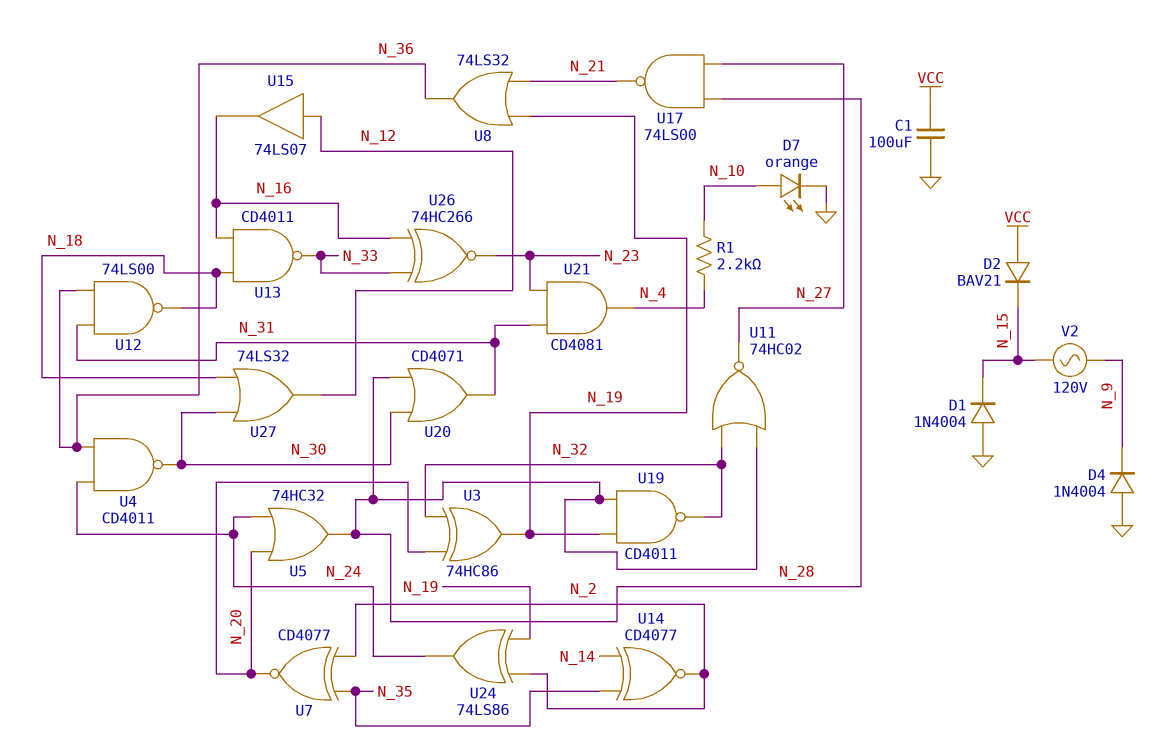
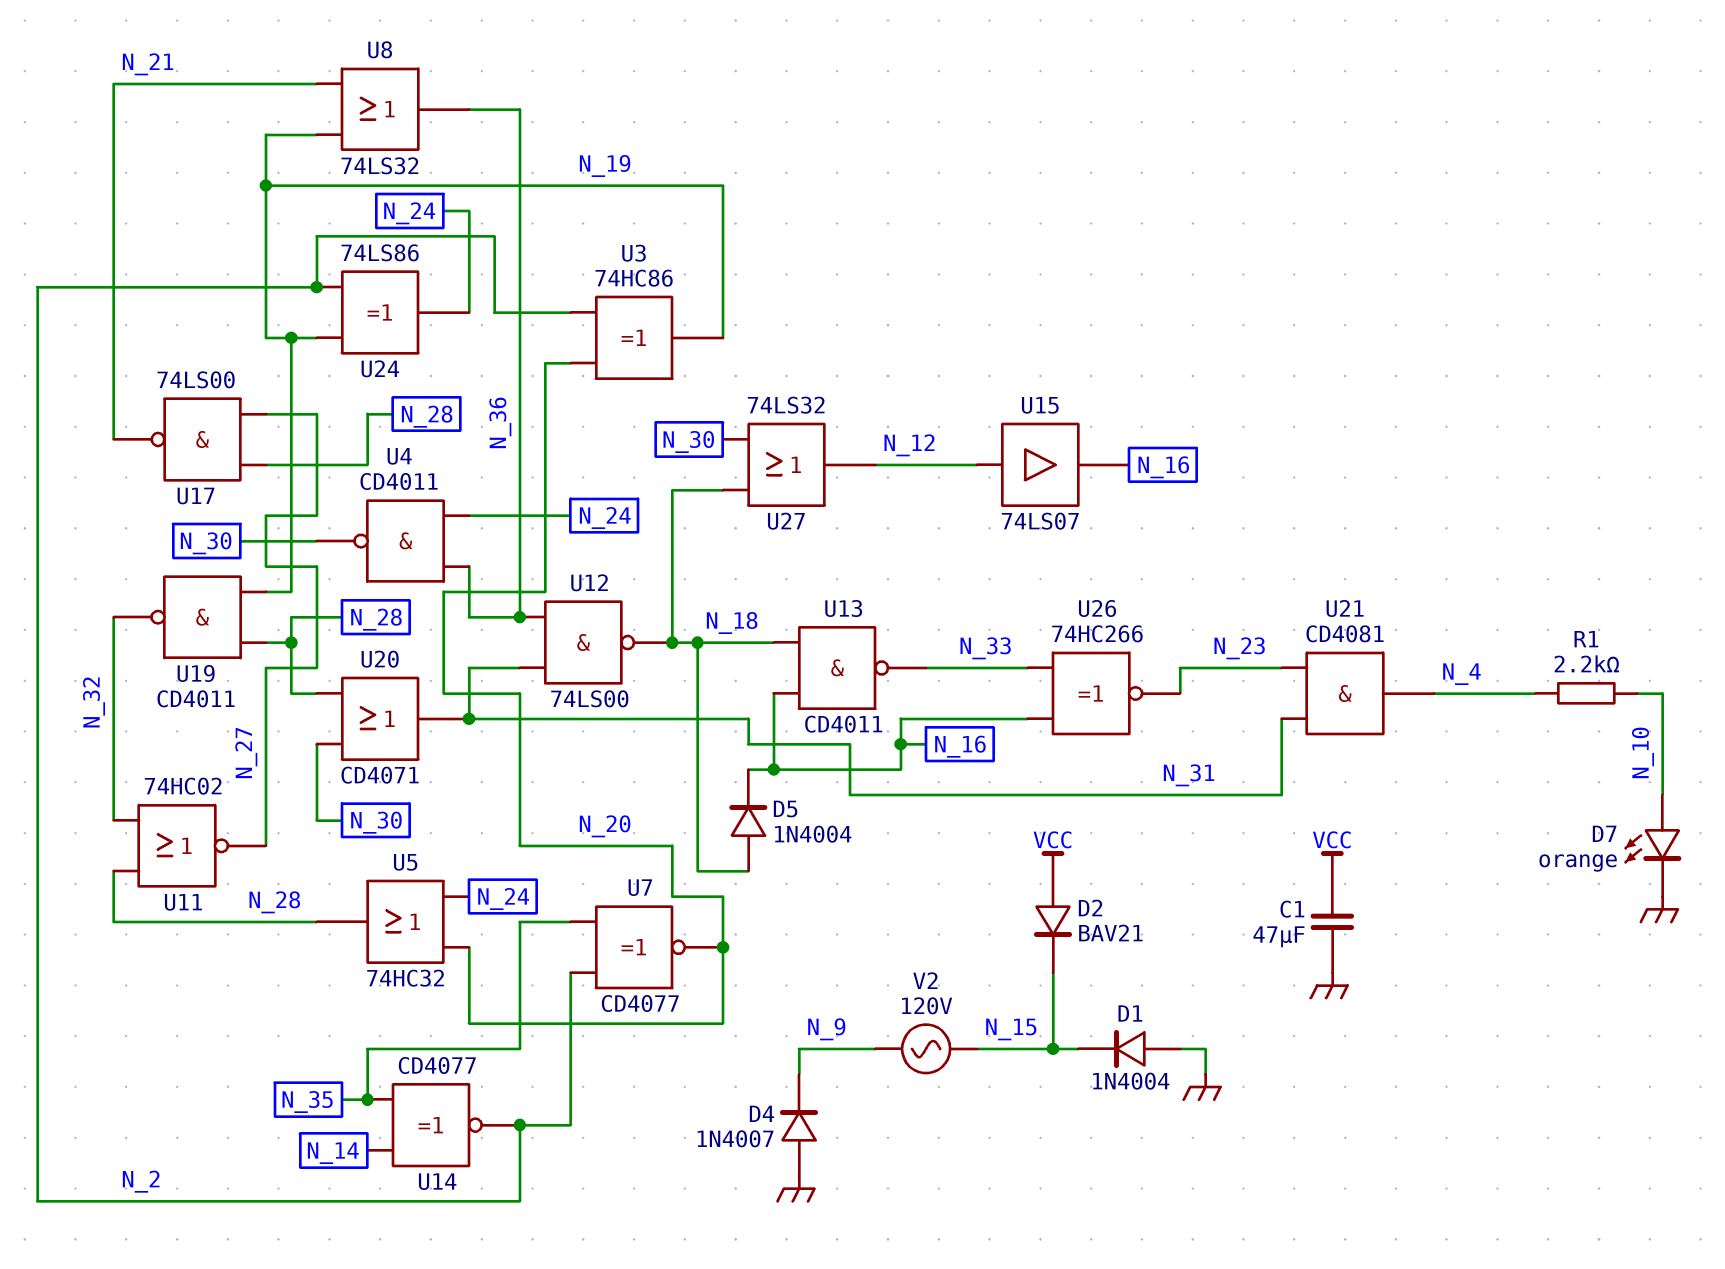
C1: 100uF (GND, VCC) -> 47uF (GND, VCC)
D4: diode 1N4004 (A GND, K N_9) -> diode 1N4007 (A GND, K N_9)
D5: none -> diode 1N4004 (A N_18, K N_16)
U3: XOR 74HC86 (in N_20, in N_32, out N_19) -> XOR 74HC86 (in N_2, in N_20, out N_19)

